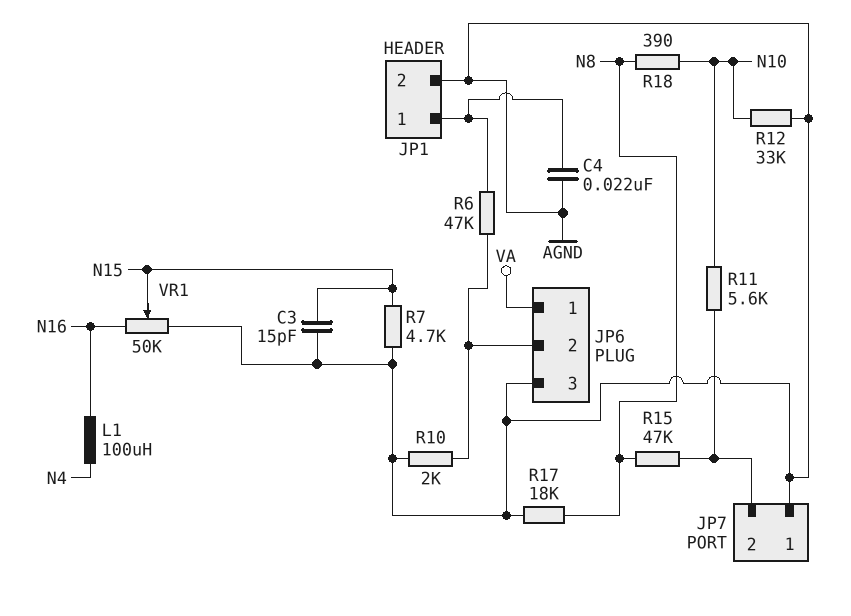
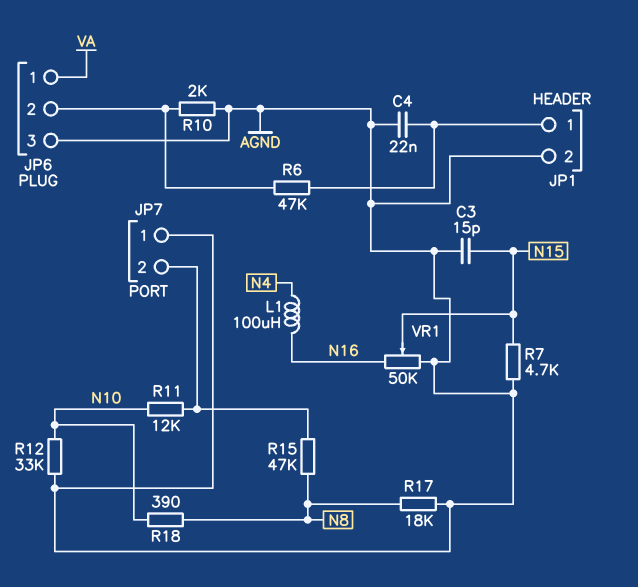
R11: 5.6k (JP7/2, N10) -> 12k (JP7/2, N10)

